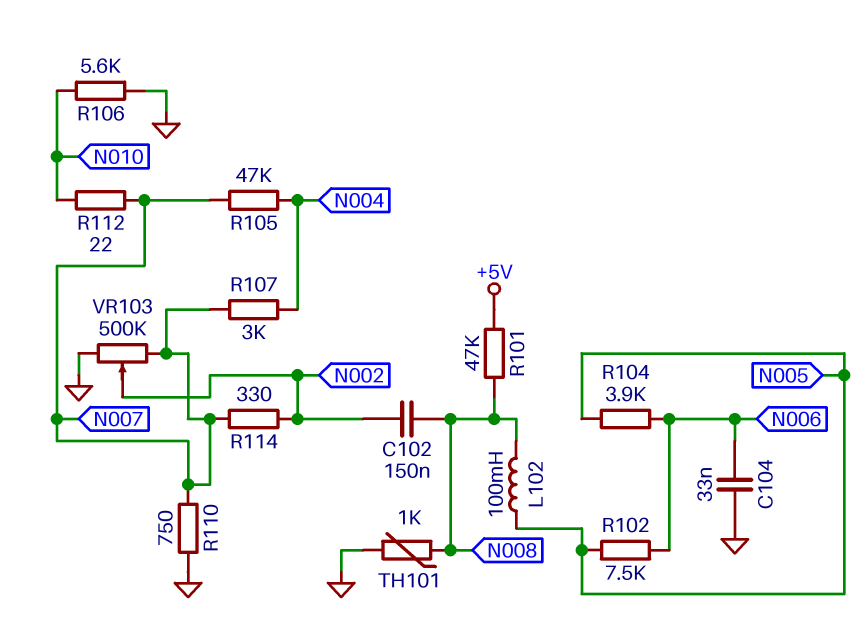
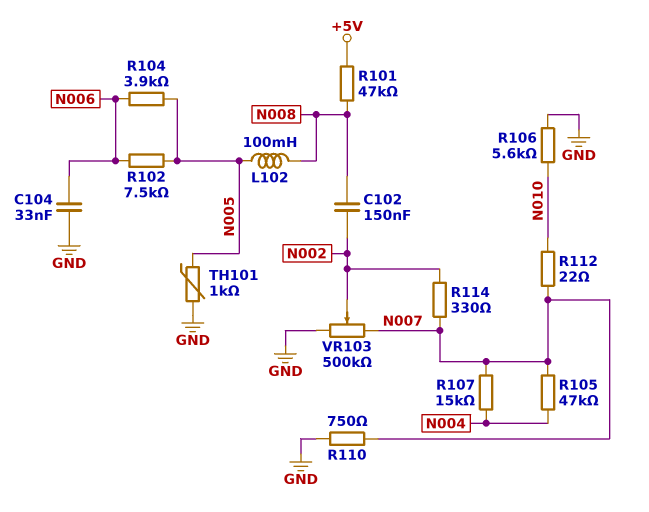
R107: 3k (N004, N007) -> 15k (N004, N007)
TH101: 1k (GND, N008) -> 1k (GND, N005)

